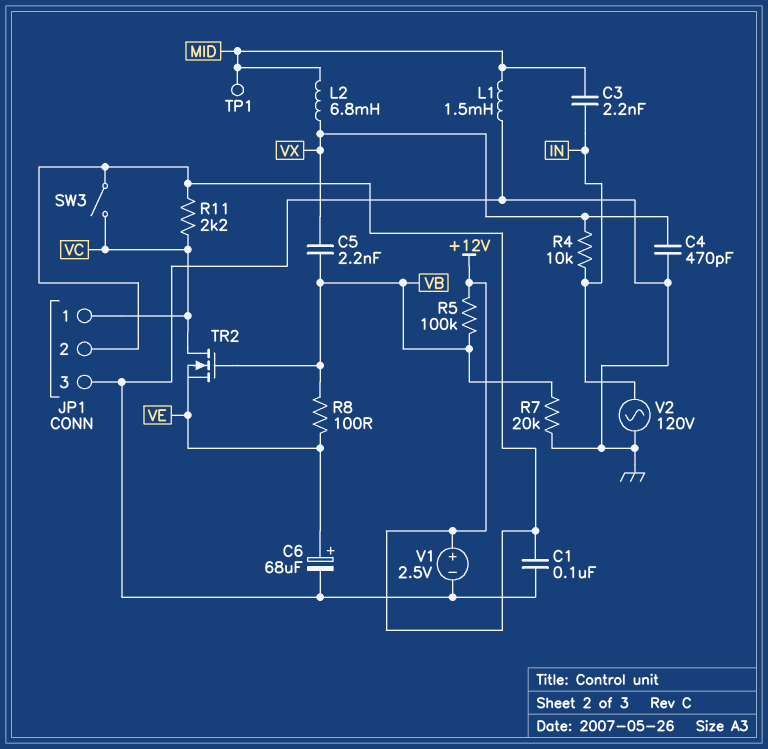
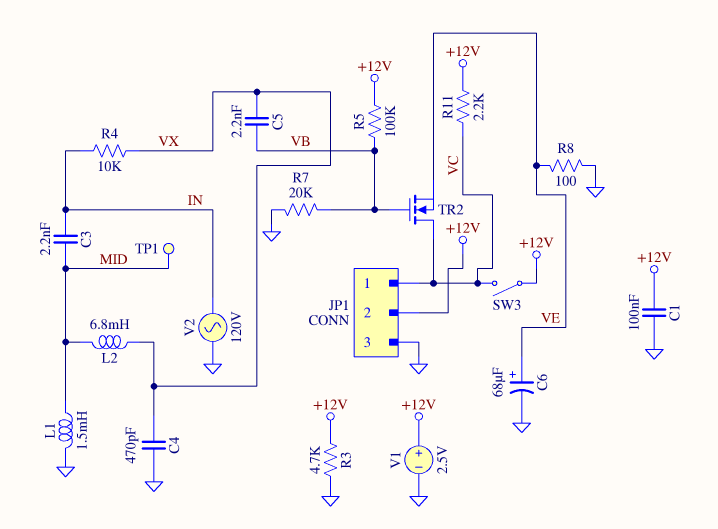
R3: none -> 4.7k (+12V, GND)
R8: 100 (VB, VE) -> 100 (GND, VE)

